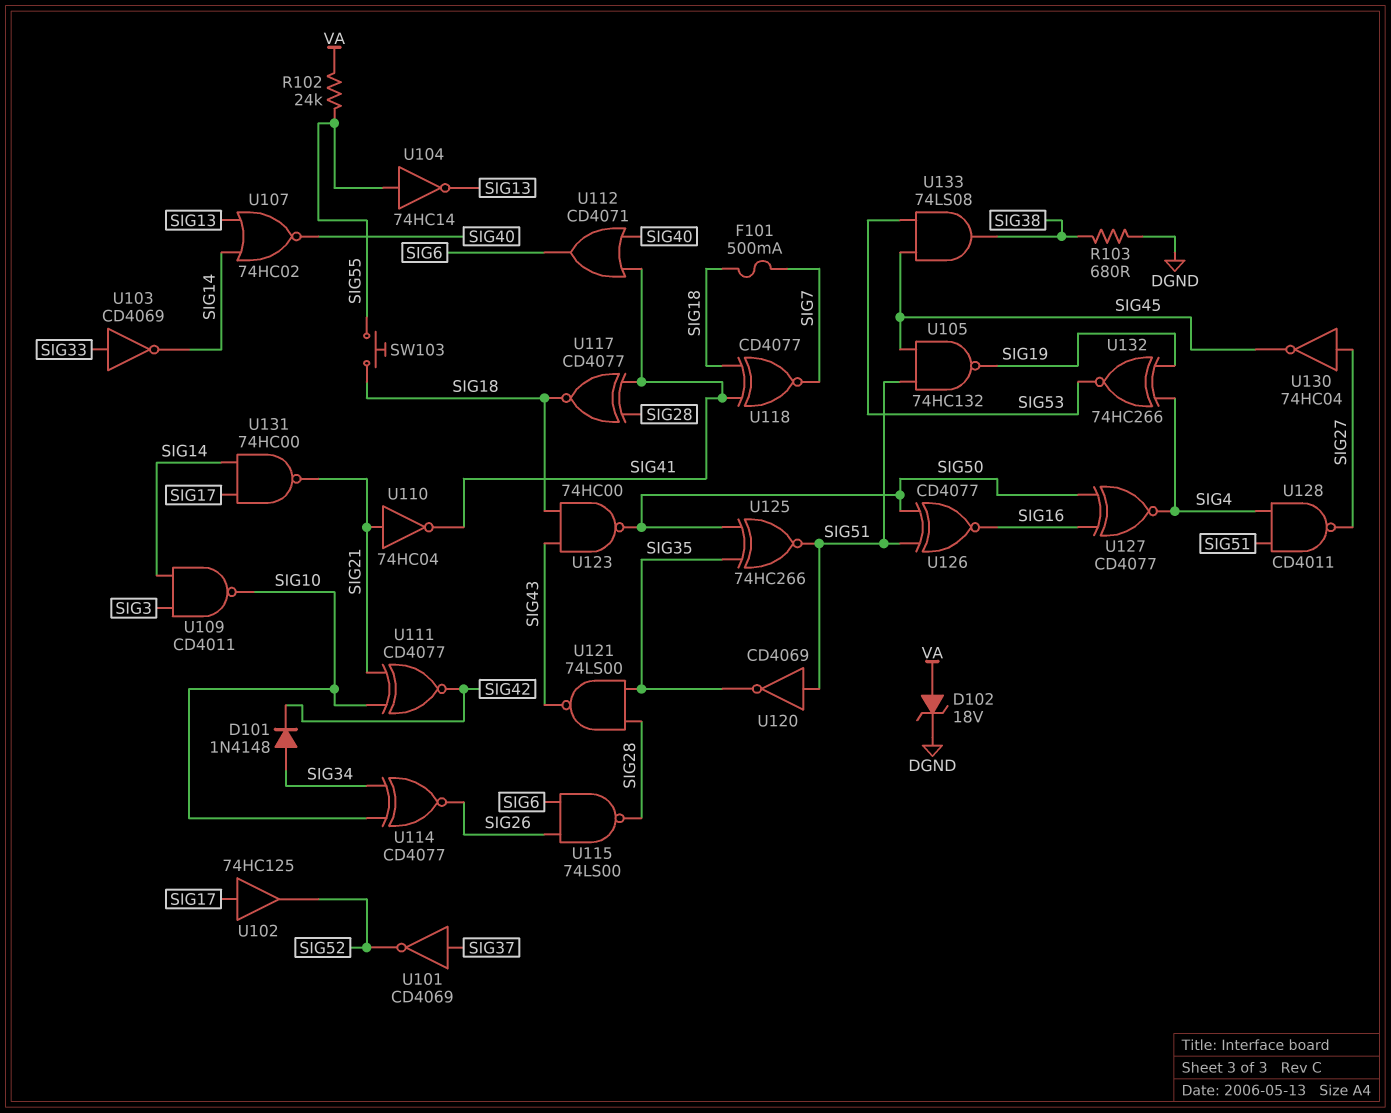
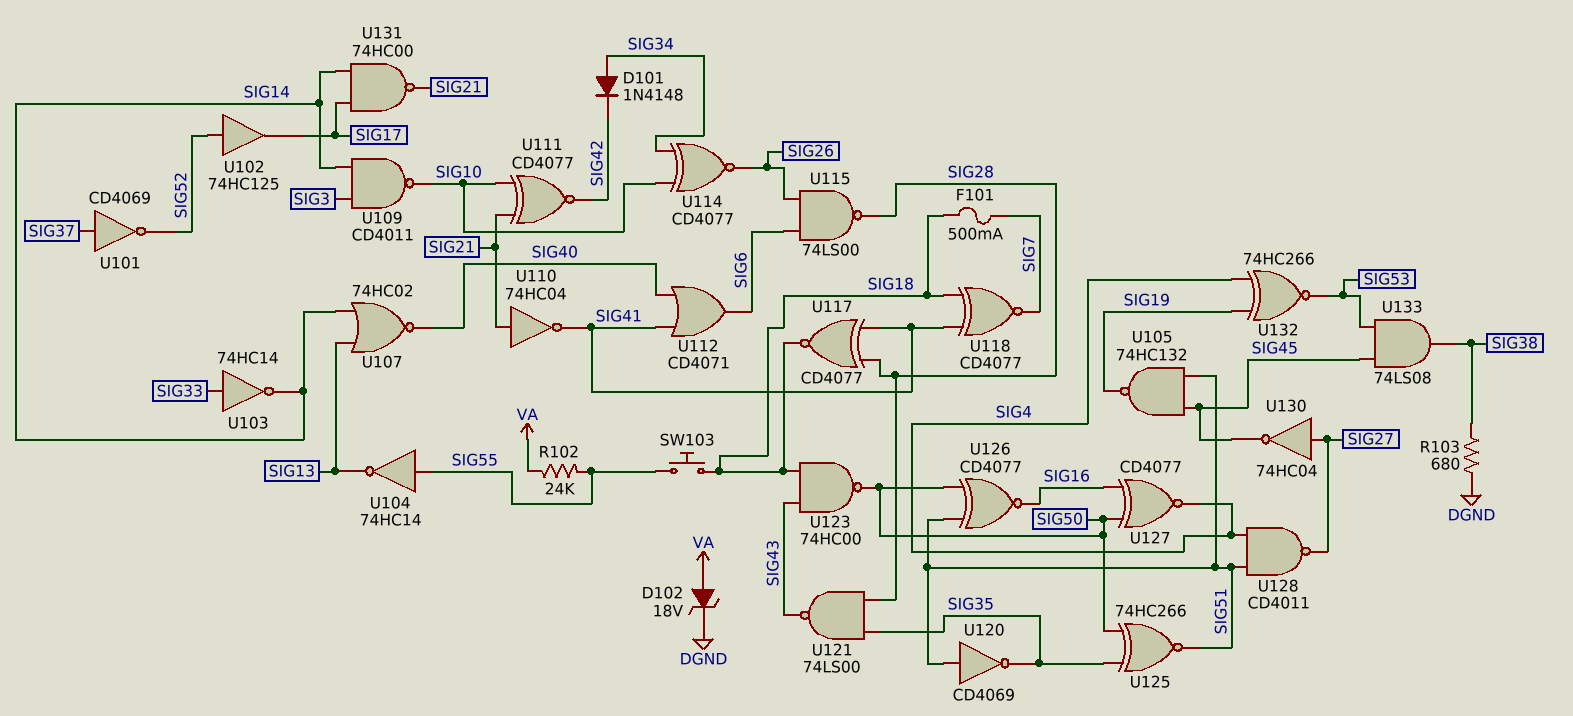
U102: buffer 74HC125 (in SIG17, out SIG52) -> buffer 74HC125 (in SIG52, out SIG17)
U103: NOT CD4069 (in SIG33, out SIG14) -> NOT 74HC14 (in SIG33, out SIG14)

